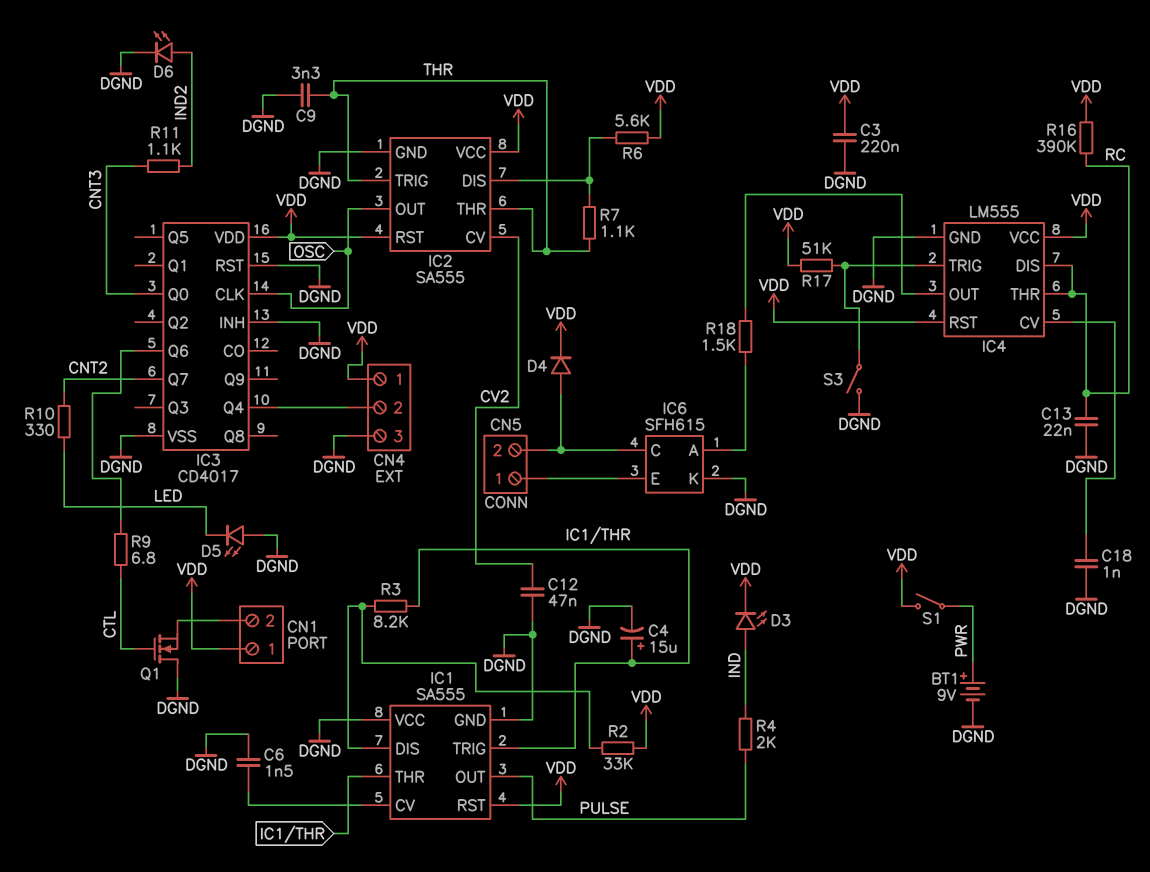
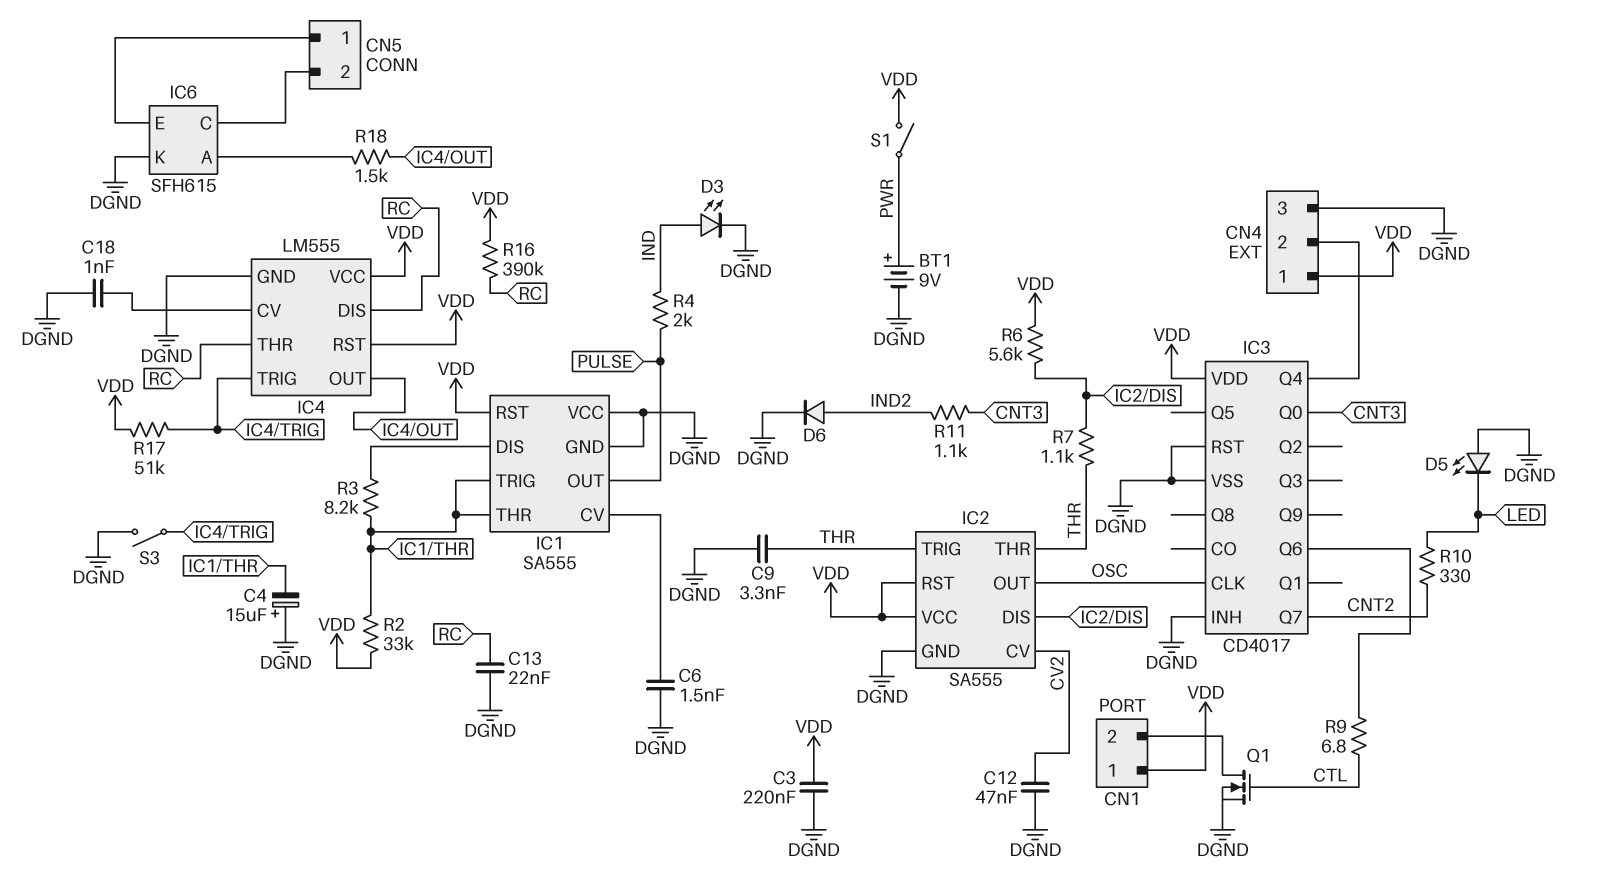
C4: 15uF (plus IC1/THR, minus DGND) -> 15uF (plus DGND, minus IC1/THR)
D3: LED (A IND, K VDD) -> LED (A IND, K DGND)
D4: diode (A CN5/2, K VDD) -> none
D6: LED (A IND2, K DGND) -> diode (A IND2, K DGND)
Q1: NMOS (G CTL, D DGND, S CN1/2) -> NMOS (G CTL, D CN1/2, S DGND)
R2: 33k (IC1/DIS, VDD) -> 33k (IC1/THR, VDD)

